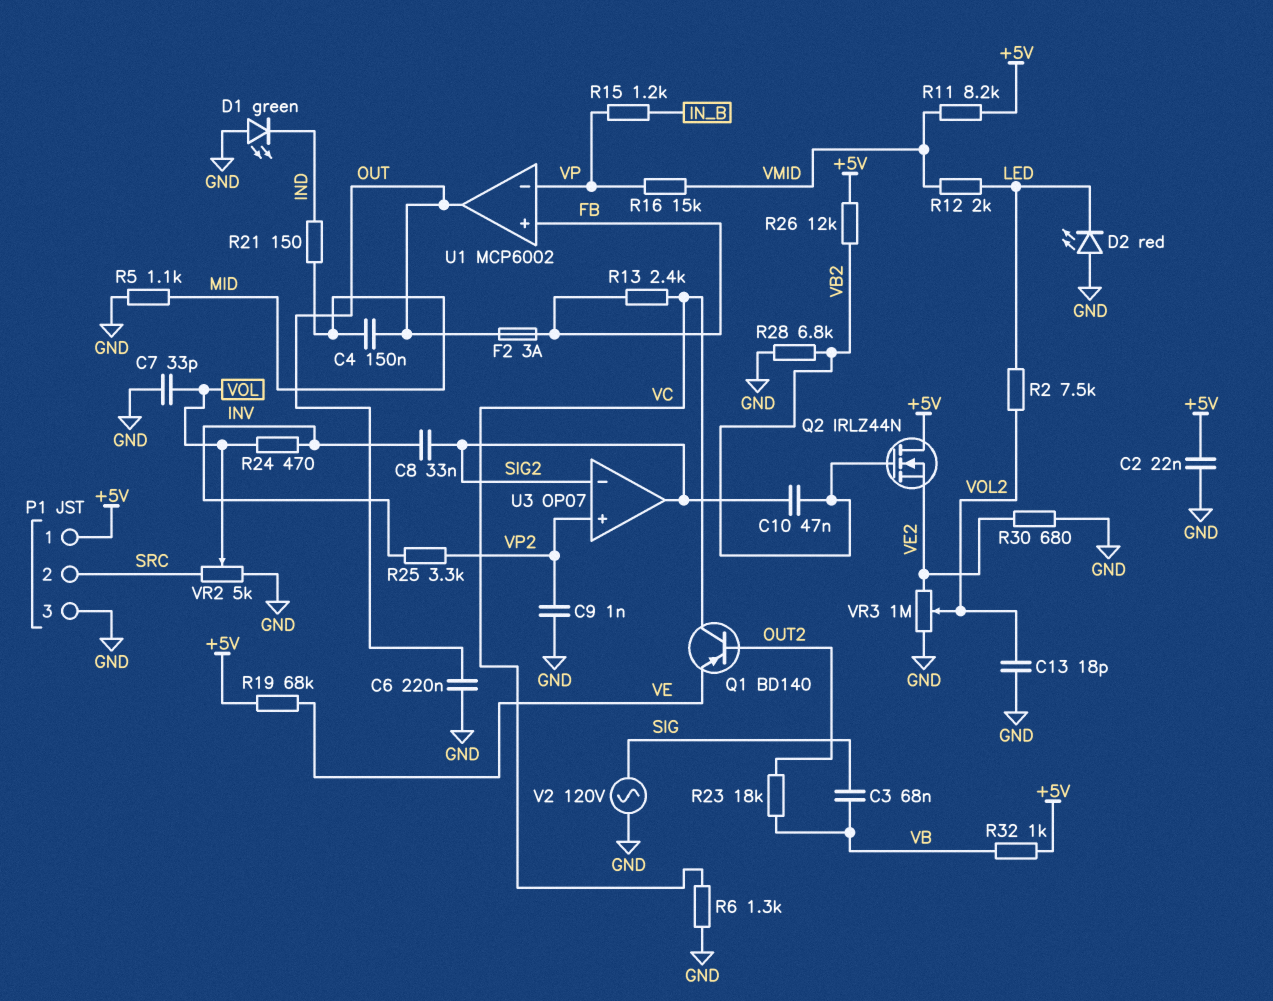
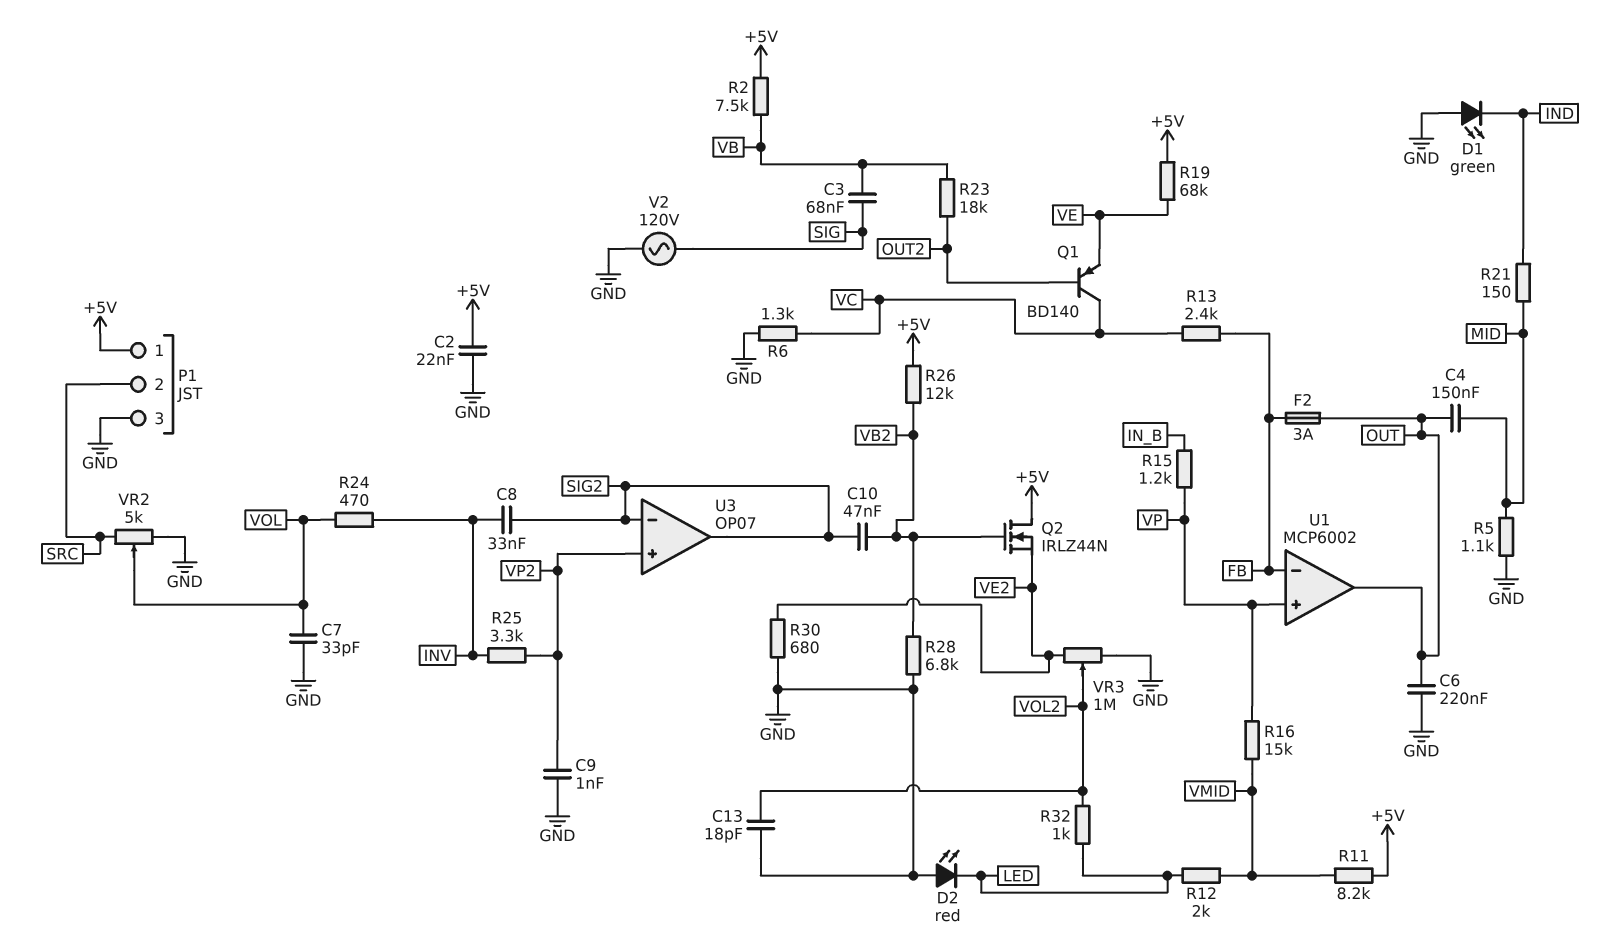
R2: 7.5k (LED, VOL2) -> 7.5k (+5V, VB)
R32: 1k (+5V, VB) -> 1k (LED, VOL2)
U1 pin in+: FB -> VP
U1 pin in-: VP -> FB

